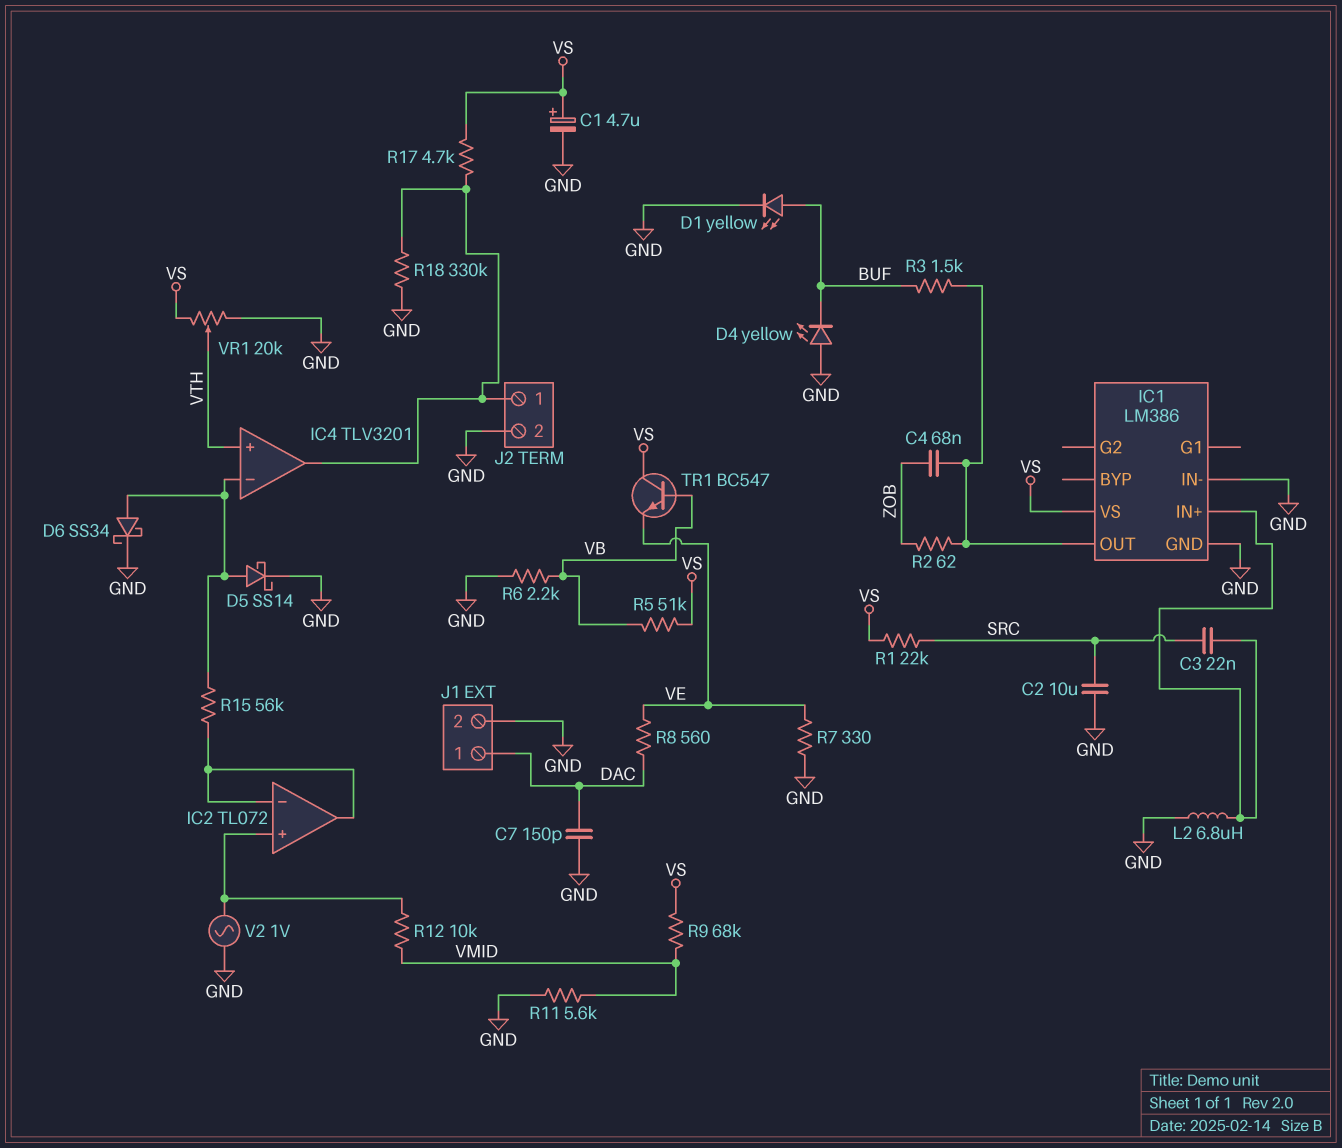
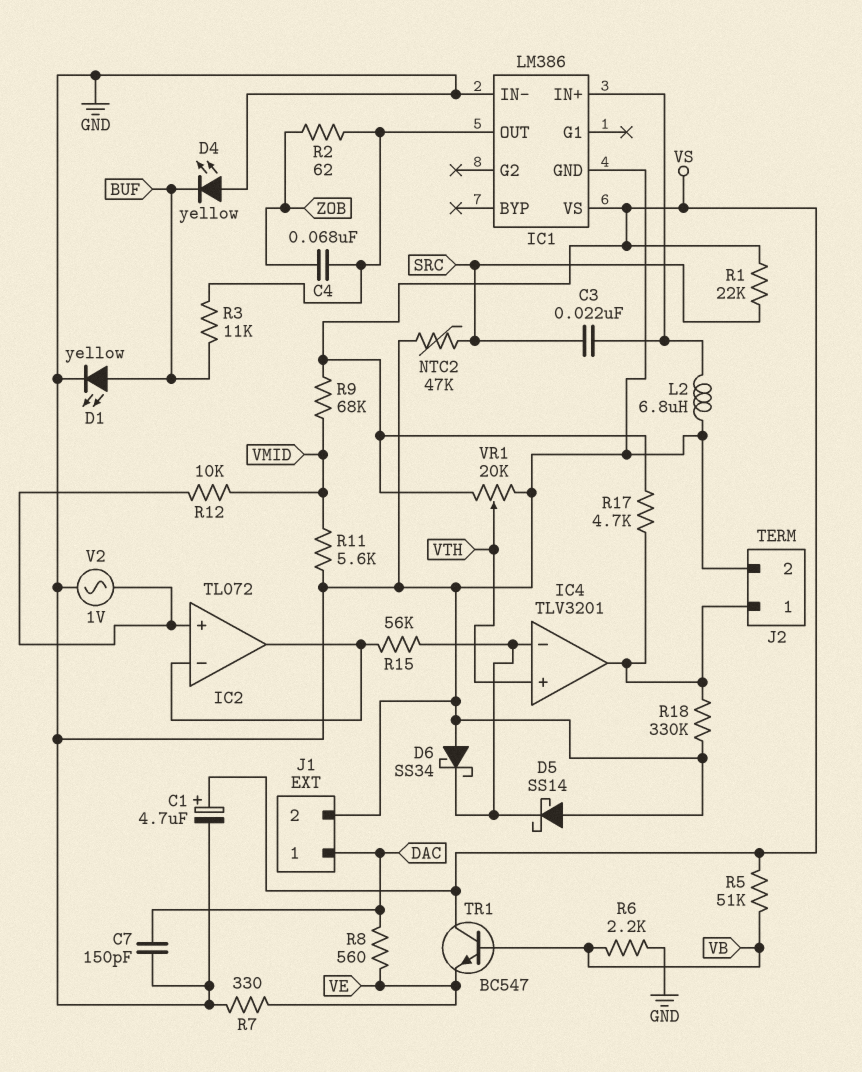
C2: 10uF (GND, SRC) -> none
D5: schottky SS14 (A IC4/in-, K GND) -> schottky SS14 (A GND, K IC4/in-)
D6: schottky SS34 (A IC4/in-, K GND) -> schottky SS34 (A GND, K IC4/in-)
NTC2: none -> 47k (GND, SRC)
R3: 1.5k (BUF, IC1/OUT) -> 11k (BUF, IC1/OUT)

